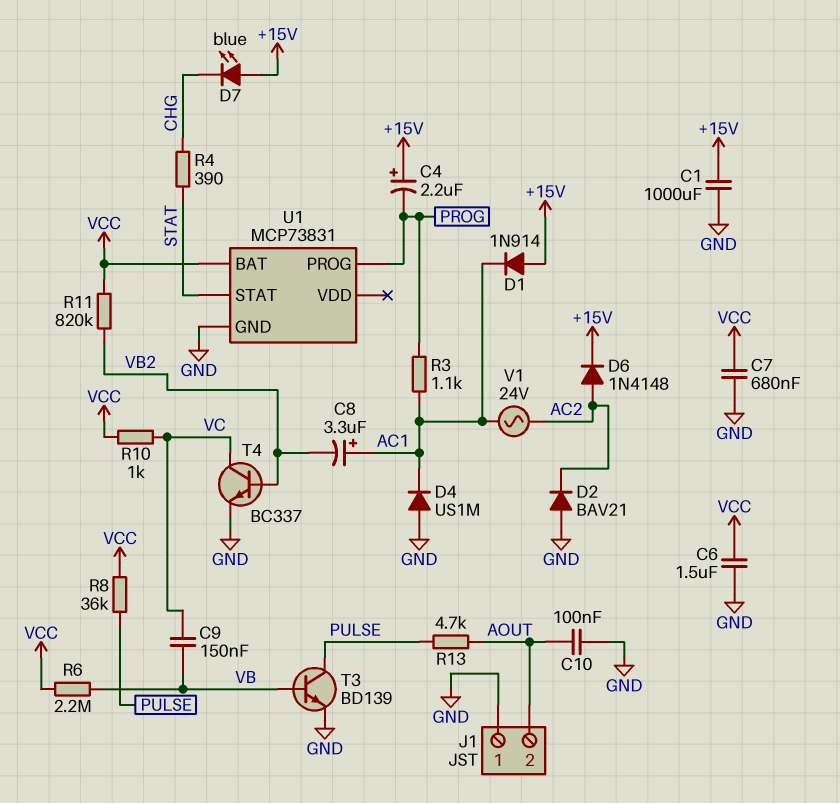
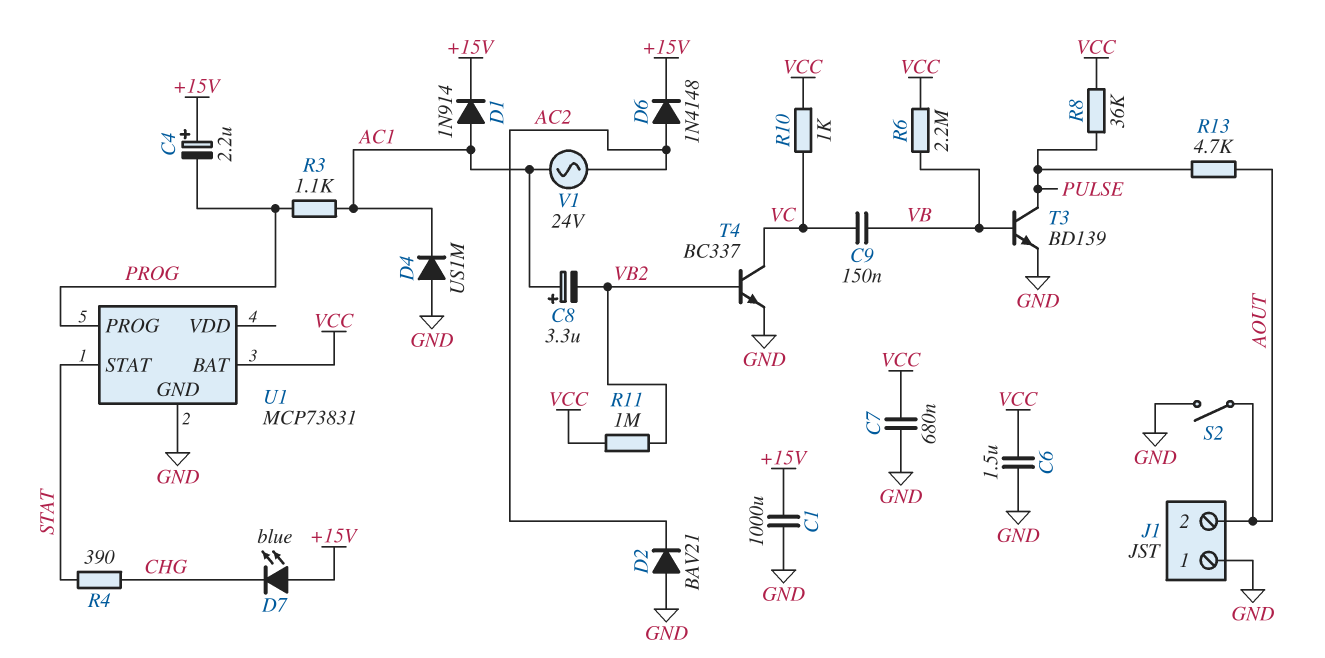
C10: 100nF (AOUT, GND) -> none
D1: diode 1N914 (A +15V, K AC1) -> diode 1N914 (A AC1, K +15V)
R11: 820k (VB2, VCC) -> 1M (VB2, VCC)
S2: none -> switch (AOUT, GND)

